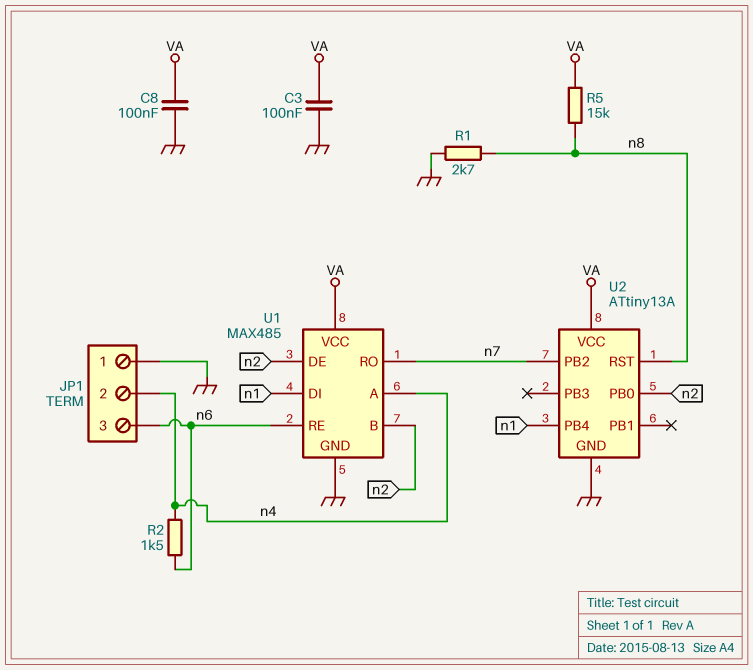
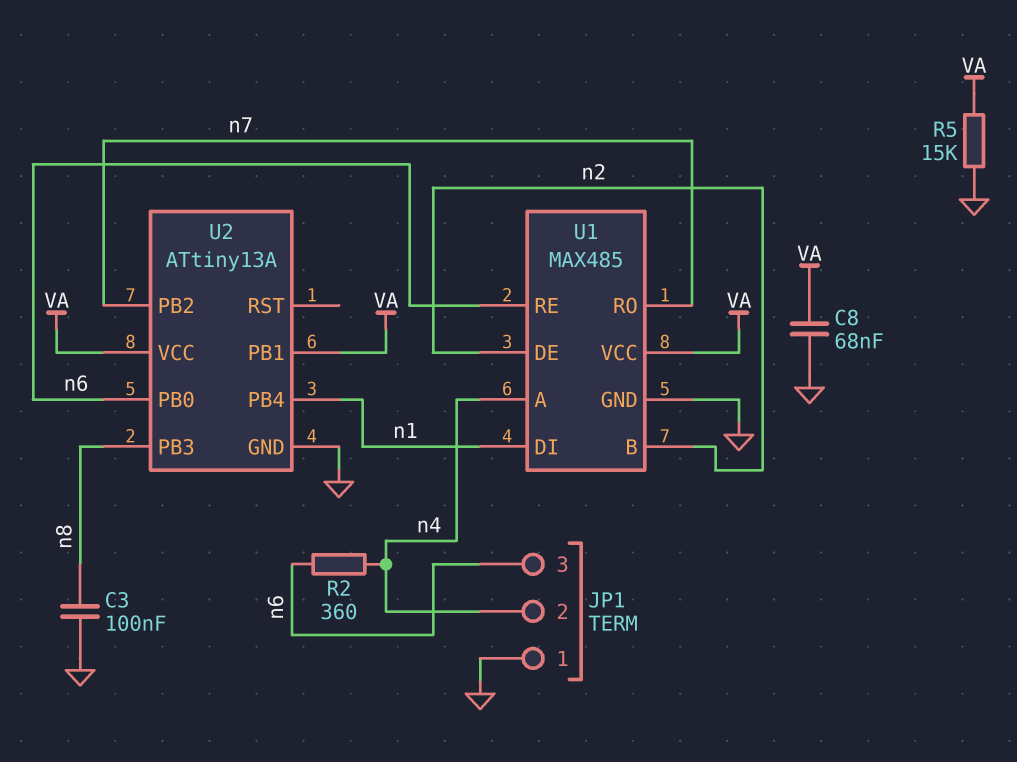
C3: 100nF (GND, VA) -> 100nF (GND, n8)
C8: 100nF (GND, VA) -> 68nF (GND, VA)
R1: 2.7k (GND, n8) -> none
R2: 1.5k (n4, n6) -> 360 (n4, n6)
R5: 15k (VA, n8) -> 15k (GND, VA)
U2 pin PB0: n2 -> n6
U2 pin PB1: none -> VA
U2 pin PB3: none -> n8
U2 pin RST: n8 -> none

